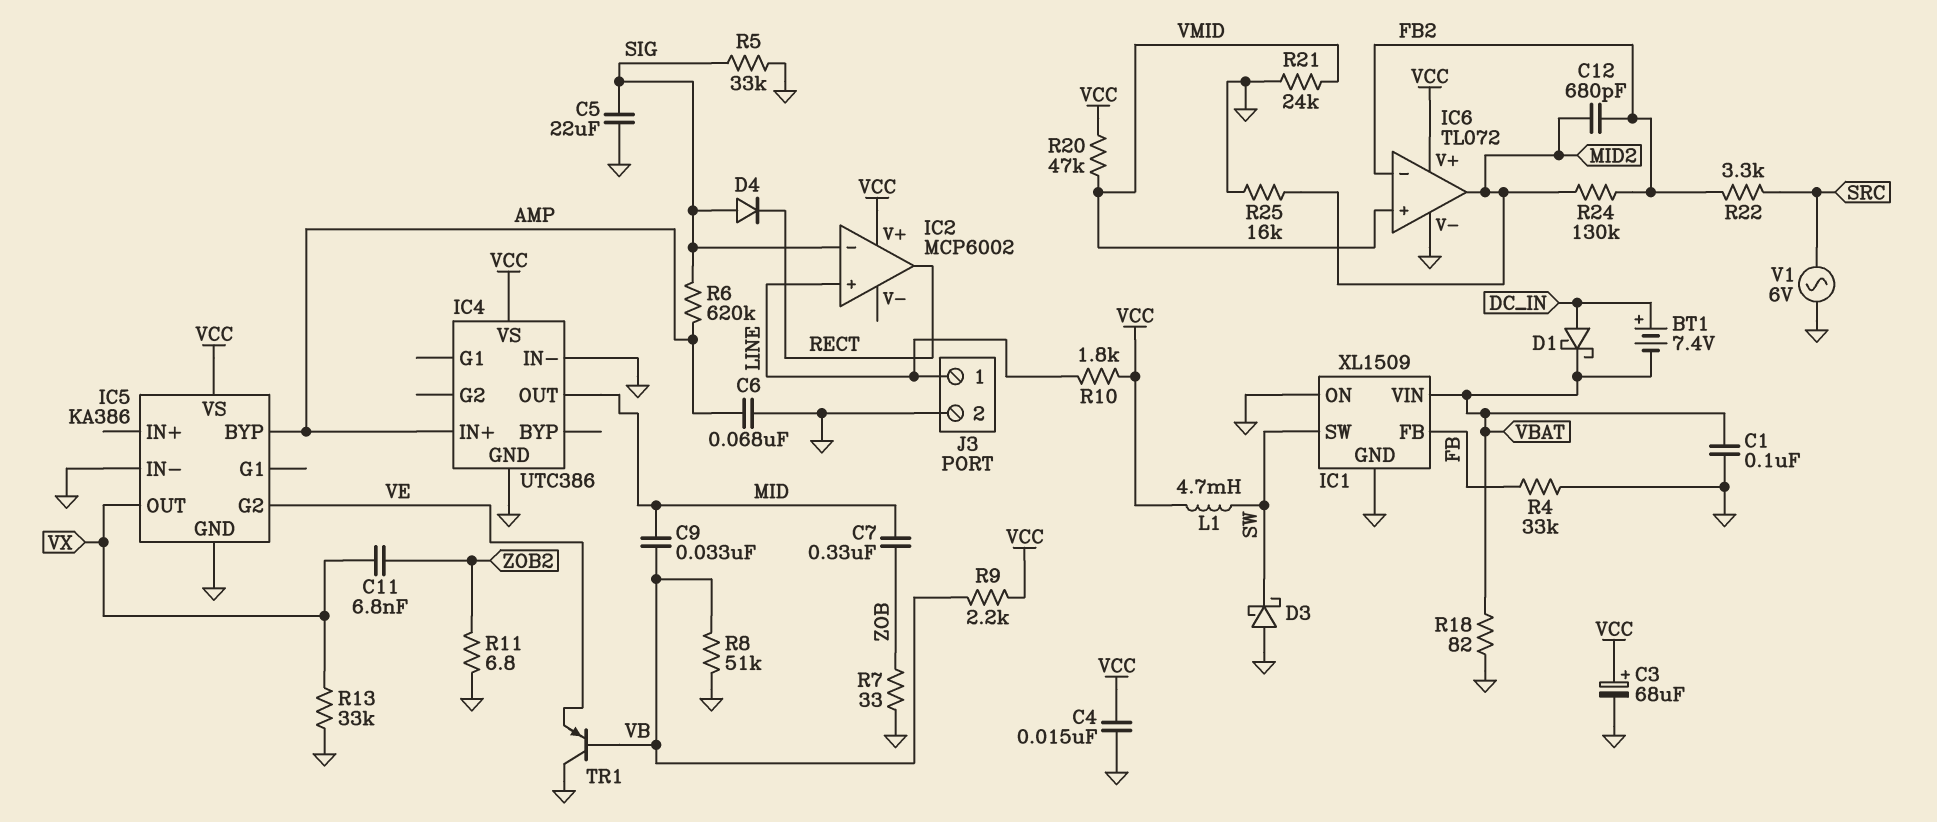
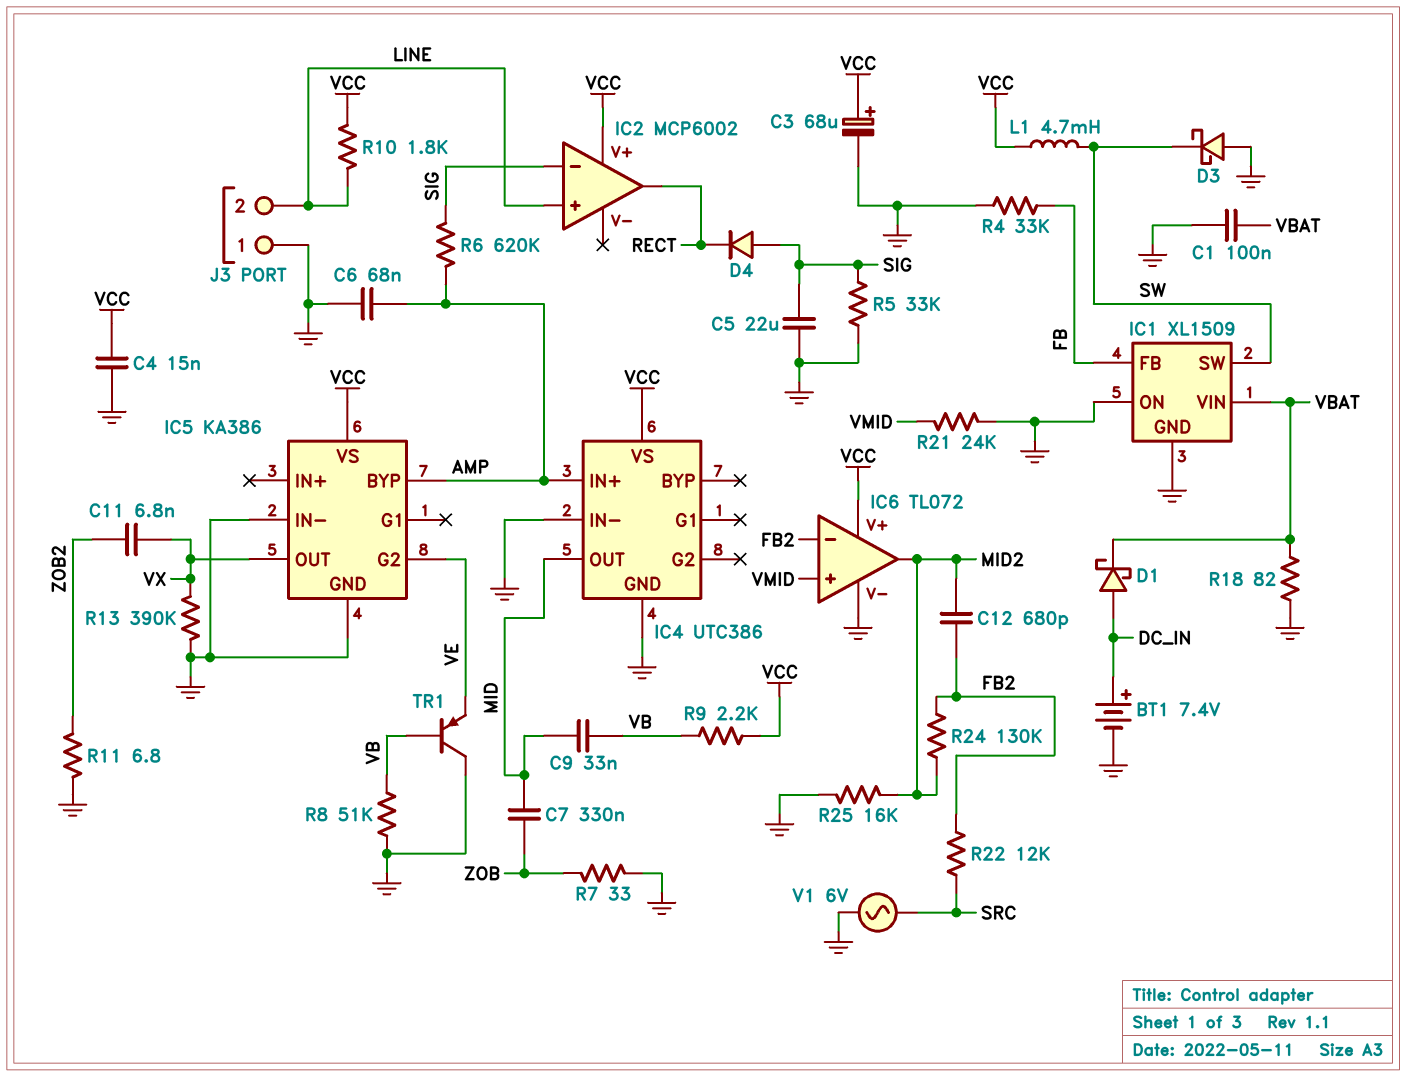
BT1: 7.4V (plus DC_IN, minus VBAT) -> 7.4V (plus DC_IN, minus GND)
J3 pin 1: LINE -> GND
J3 pin 2: GND -> LINE
R13: 33k (GND, VX) -> 390k (GND, VX)
R20: 47k (VCC, VMID) -> none
R22: 3.3k (FB2, SRC) -> 12k (FB2, SRC)

